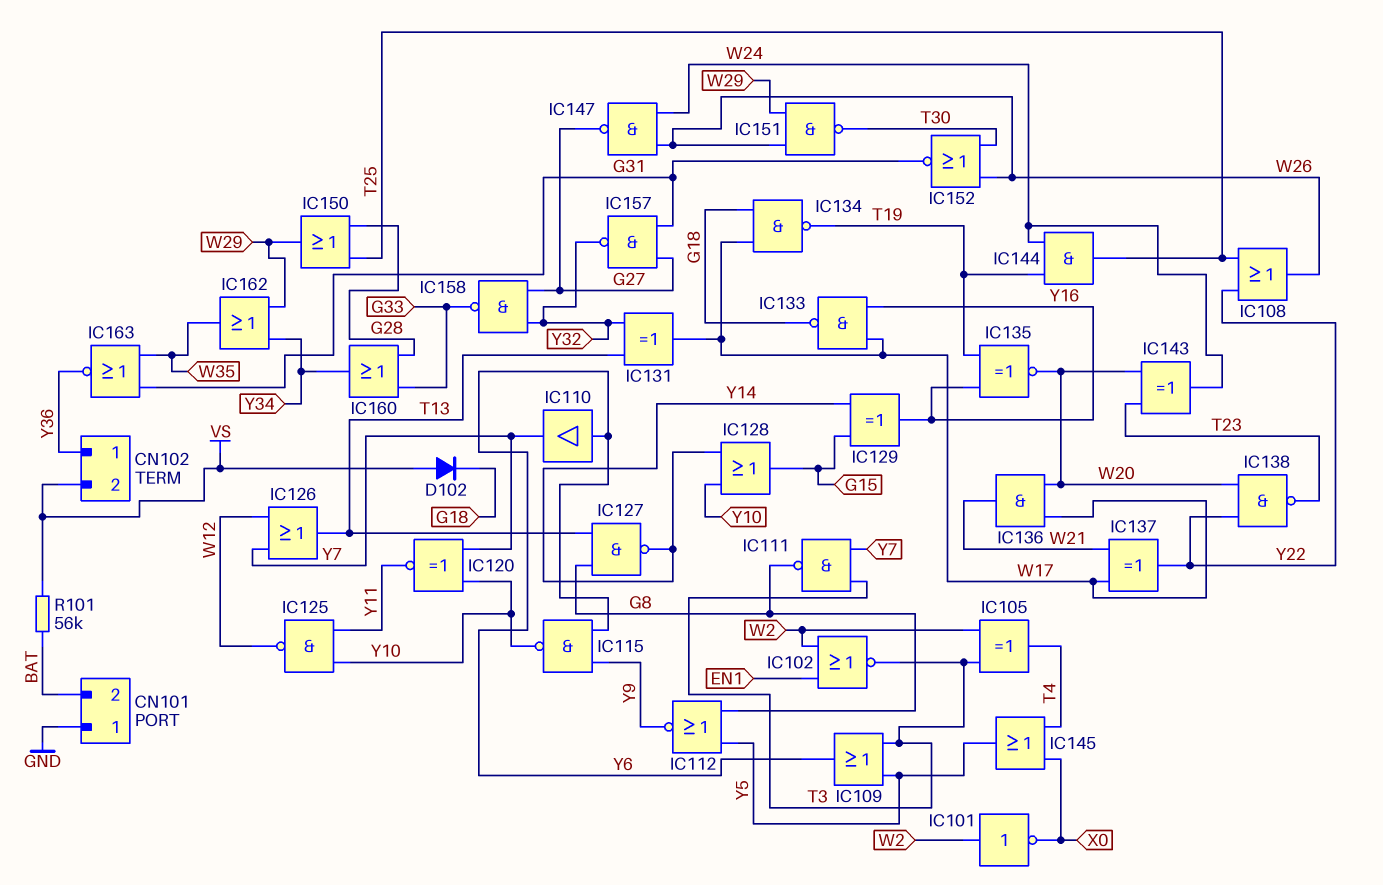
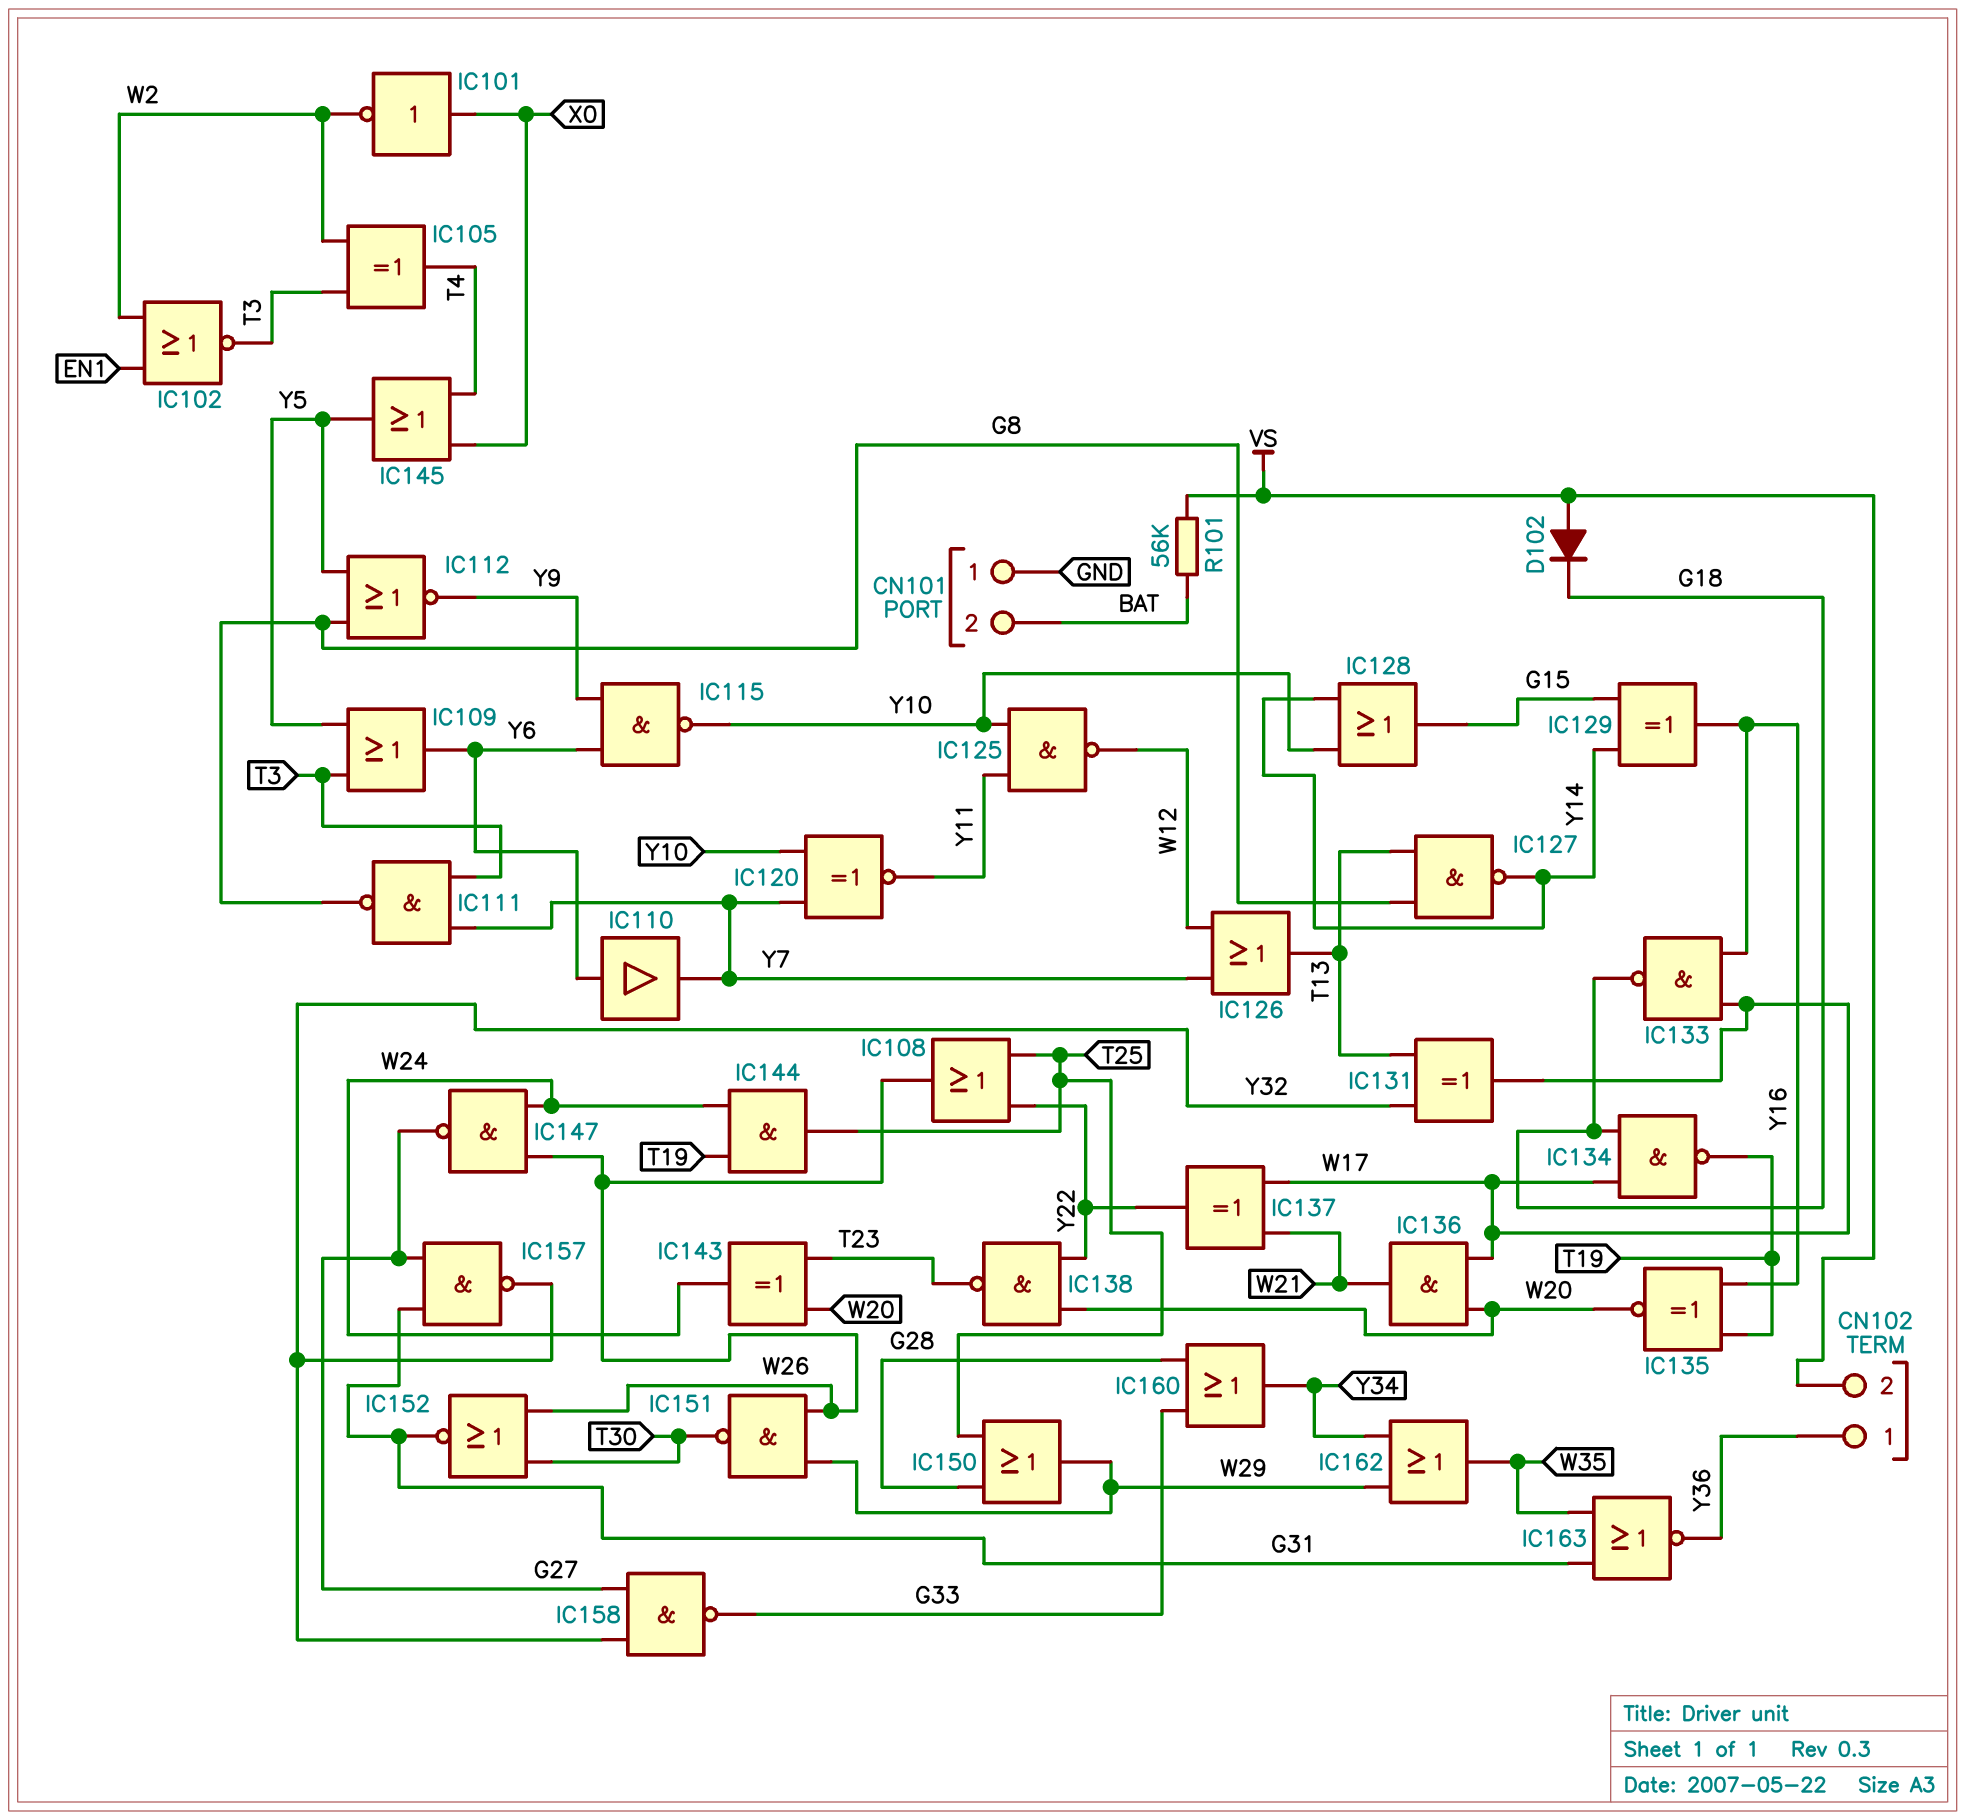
IC101: NOT (in W2, out X0) -> NOT (in X0, out W2)

